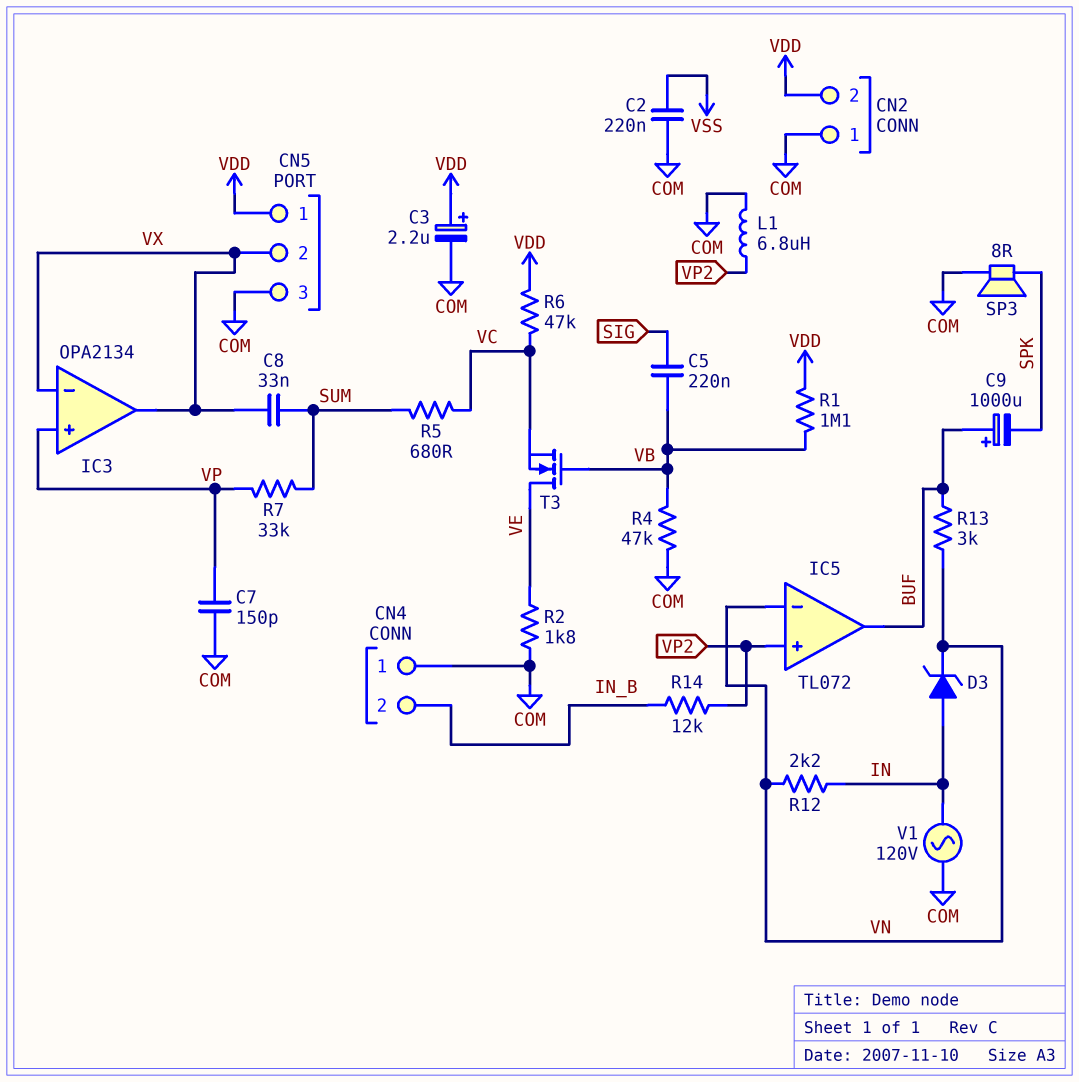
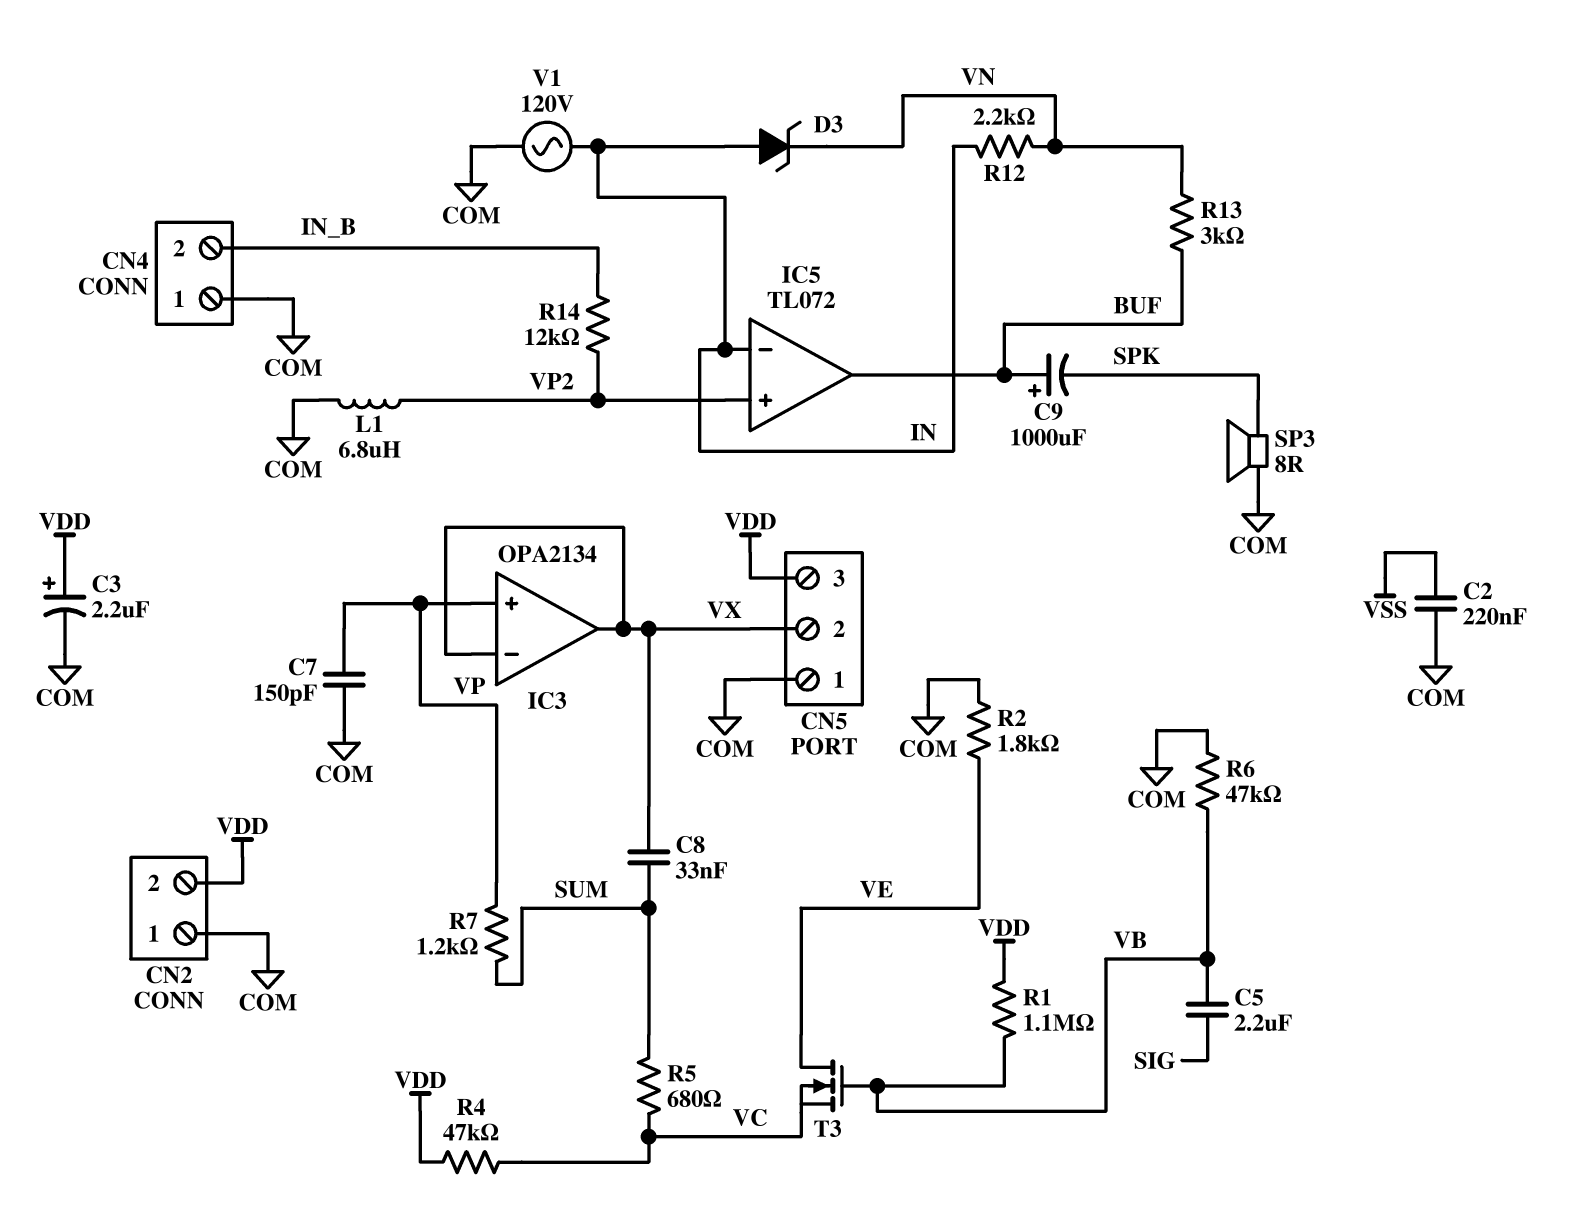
C5: 220nF (SIG, VB) -> 2.2uF (SIG, VB)
CN5 pin 1: VDD -> COM
CN5 pin 3: COM -> VDD
IC5 pin in-: VN -> IN
R4: 47k (COM, VB) -> 47k (VC, VDD)
R6: 47k (VC, VDD) -> 47k (COM, VB)
R7: 33k (SUM, VP) -> 1.2k (SUM, VP)

